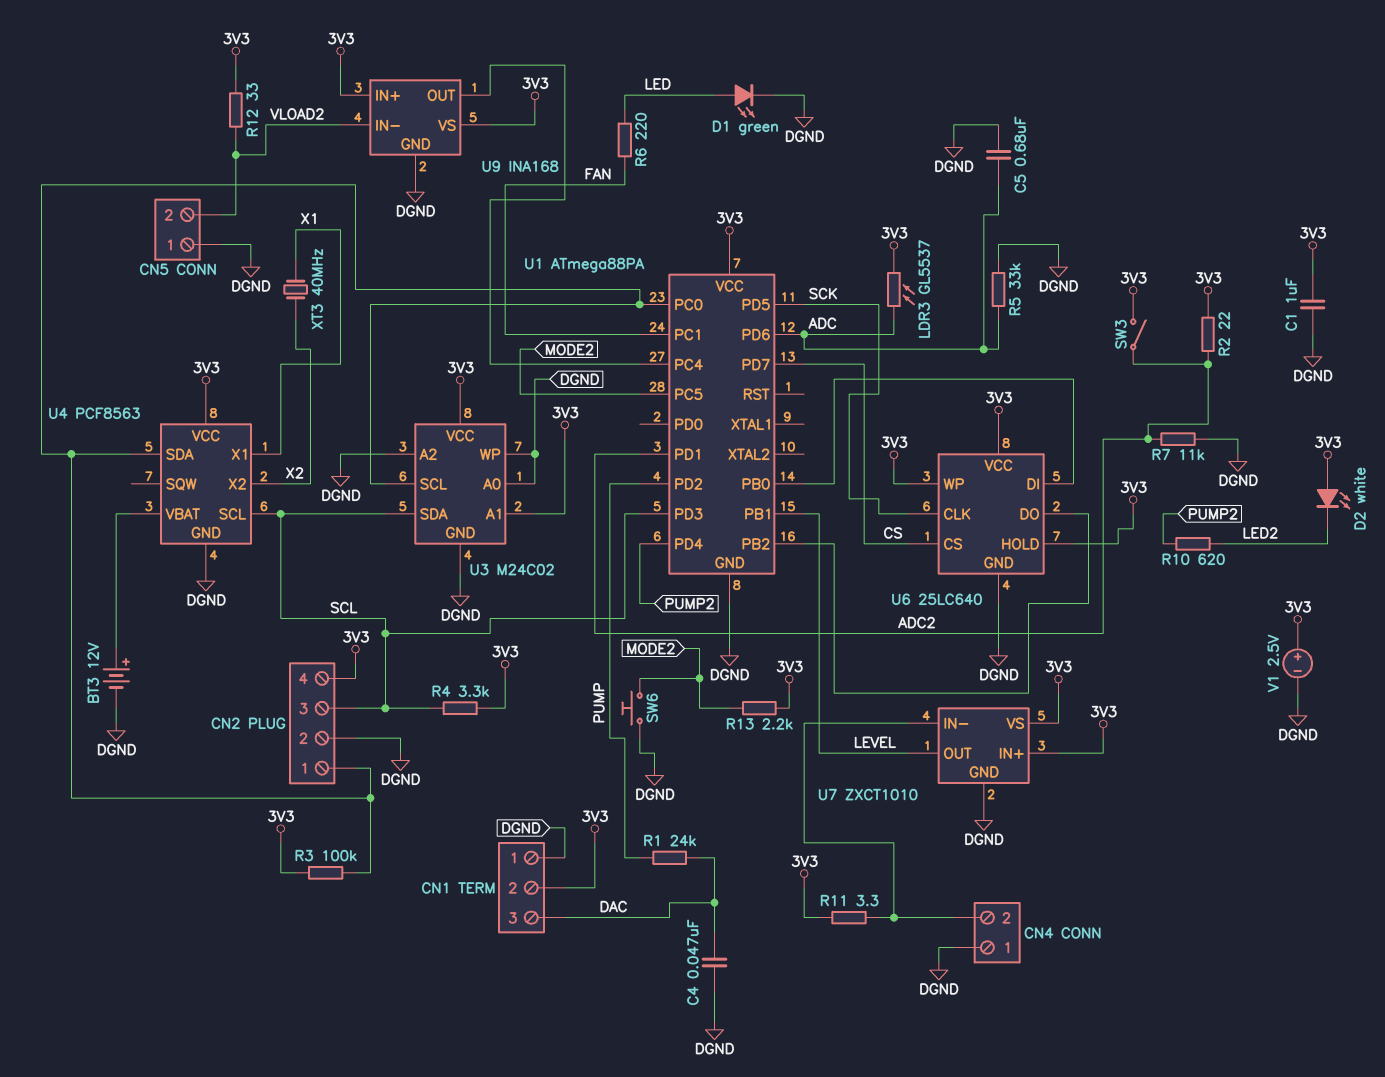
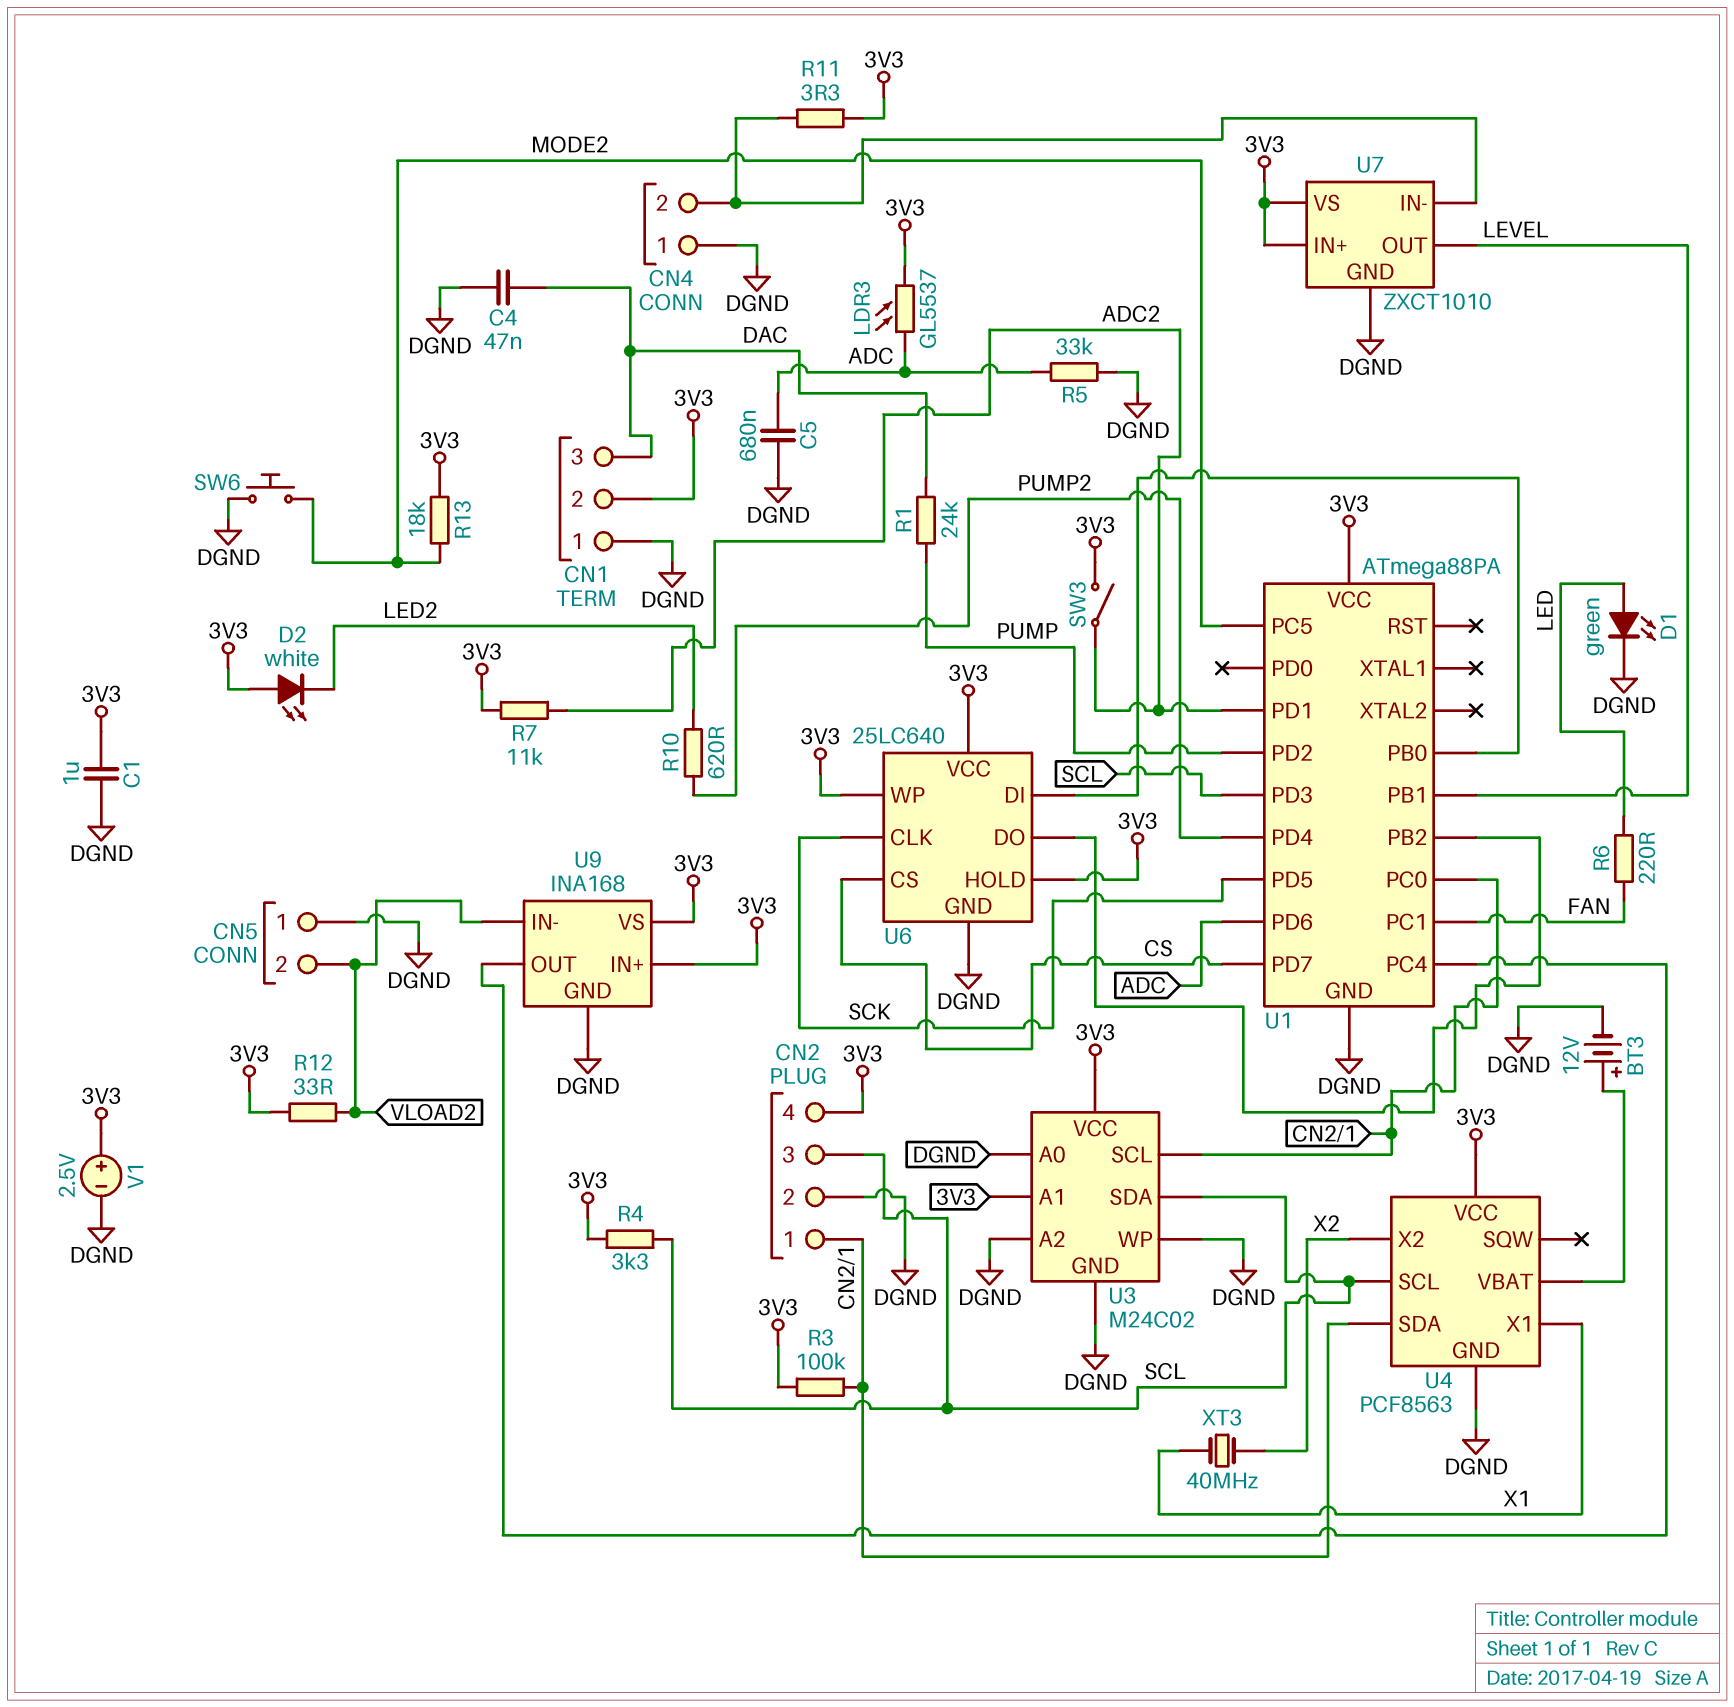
R2: 22 (3V3, ADC2) -> none
R7: 11k (ADC2, DGND) -> 11k (3V3, ADC2)
R13: 2.2k (3V3, MODE2) -> 18k (3V3, MODE2)

